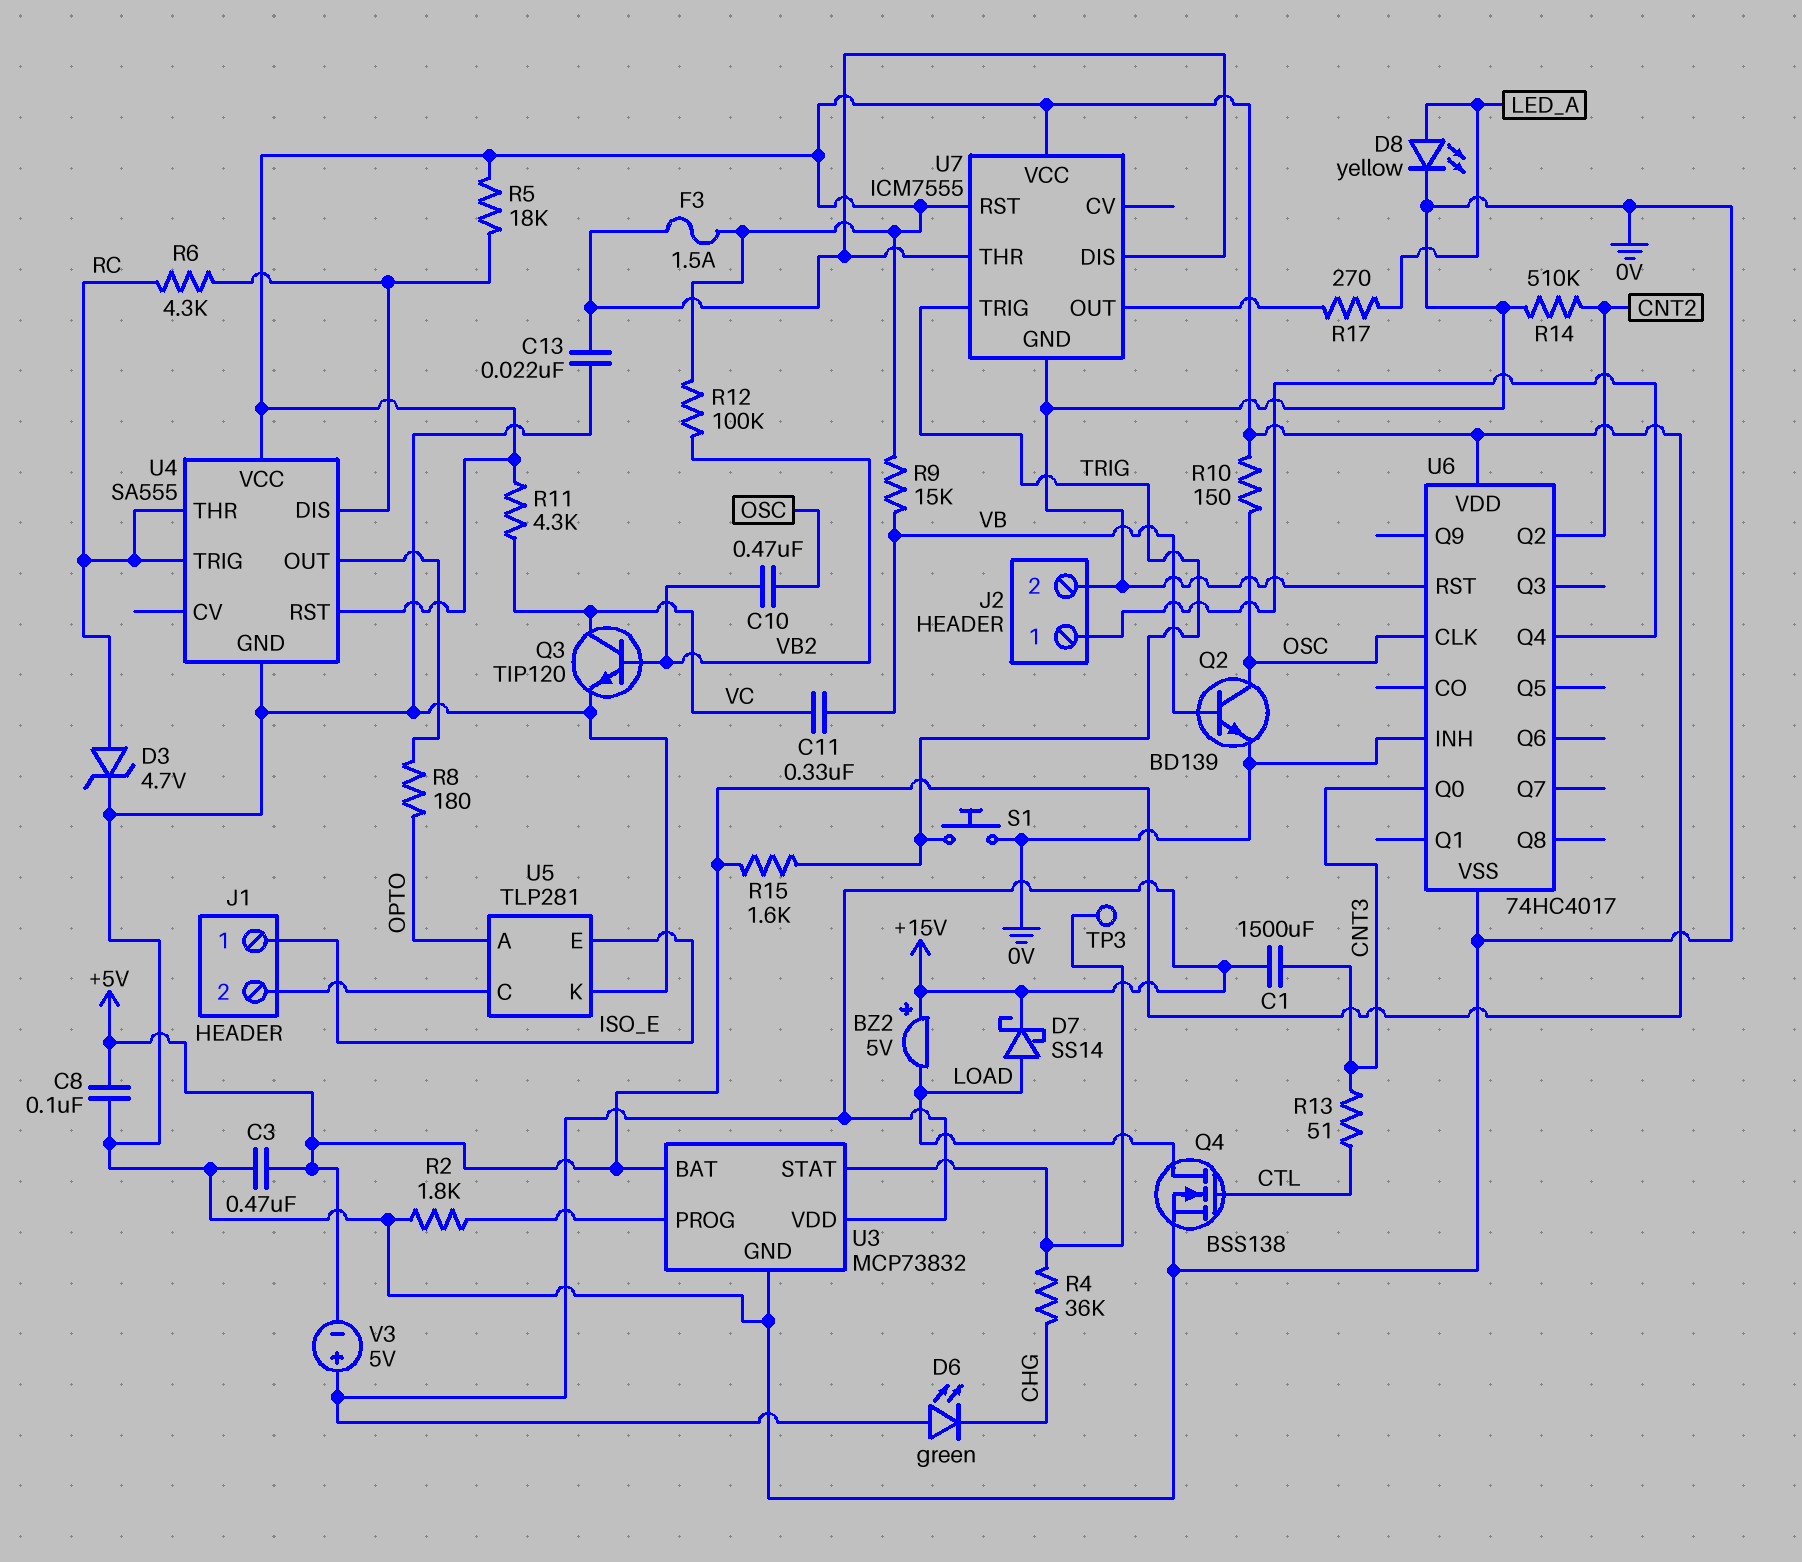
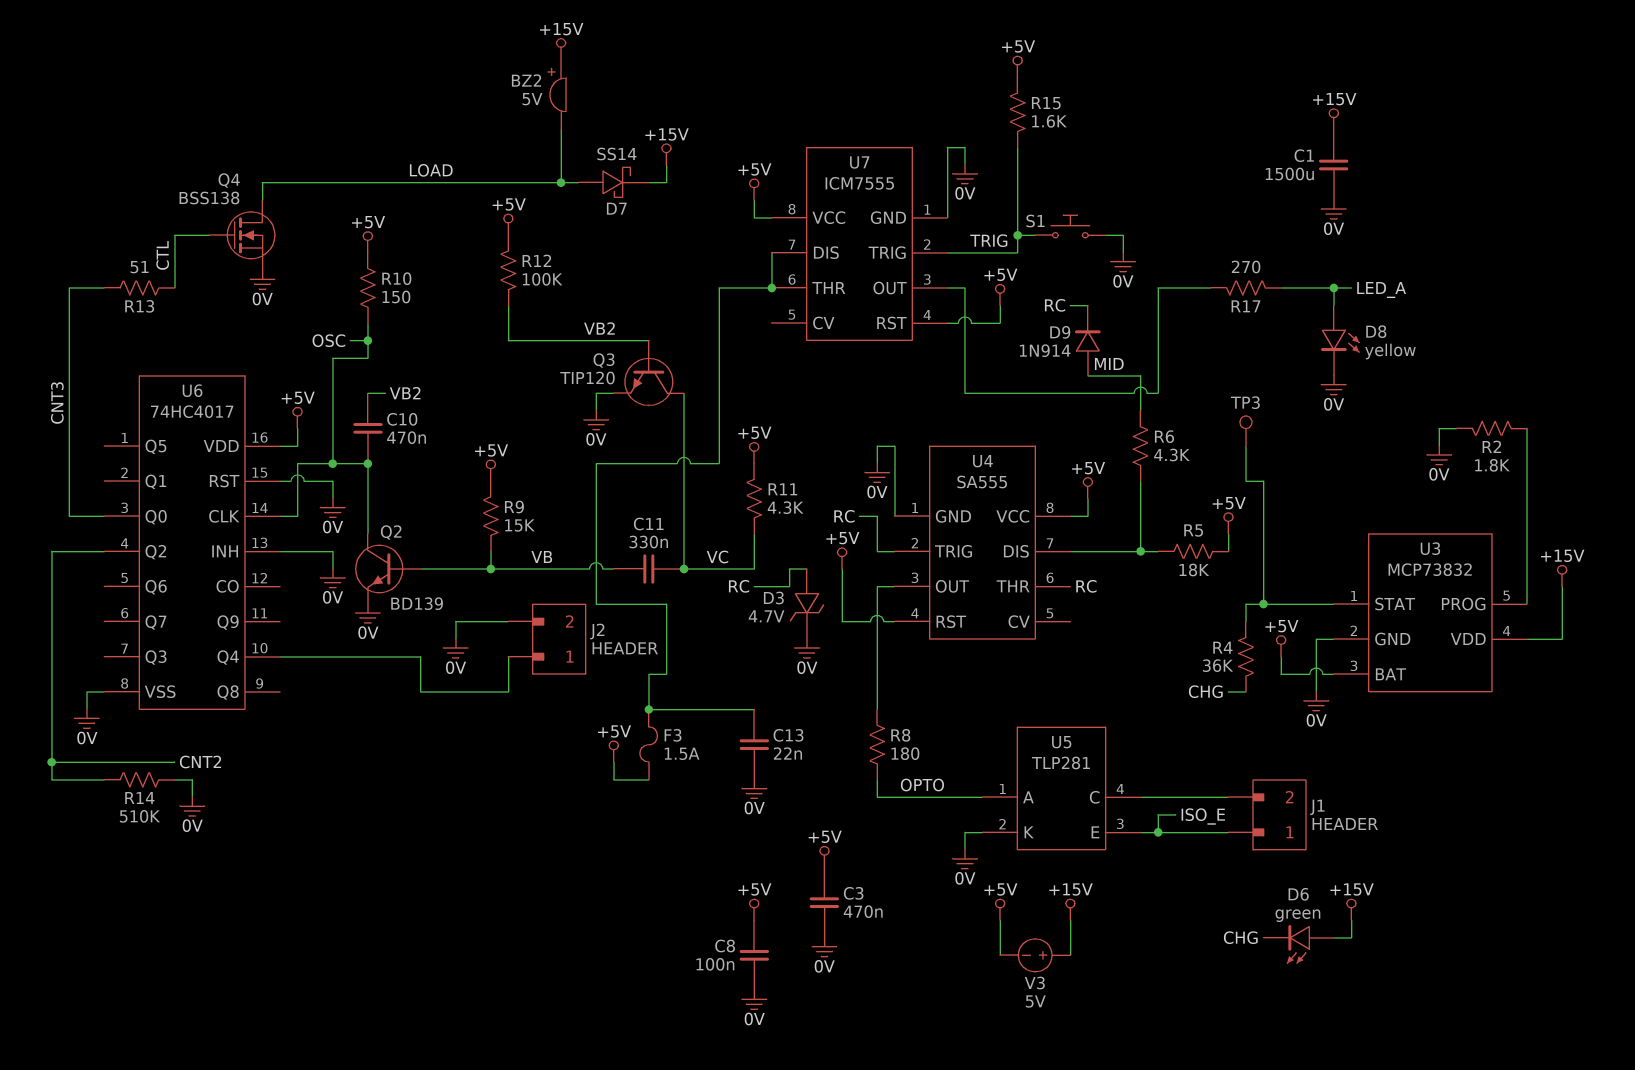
C1: 1500uF (+15V, CNT3) -> 1500uF (+15V, 0V)
D9: none -> diode 1N914 (A MID, K RC)
R6: 4.3k (RC, U4/DIS) -> 4.3k (MID, U4/DIS)

